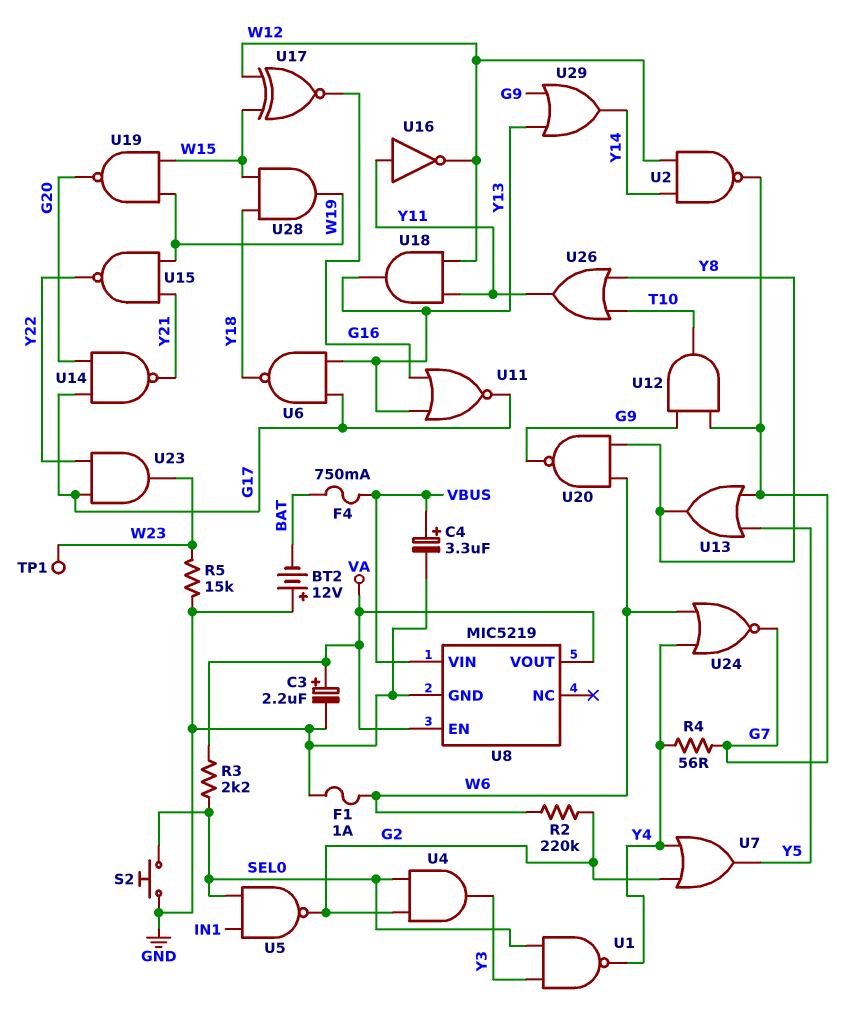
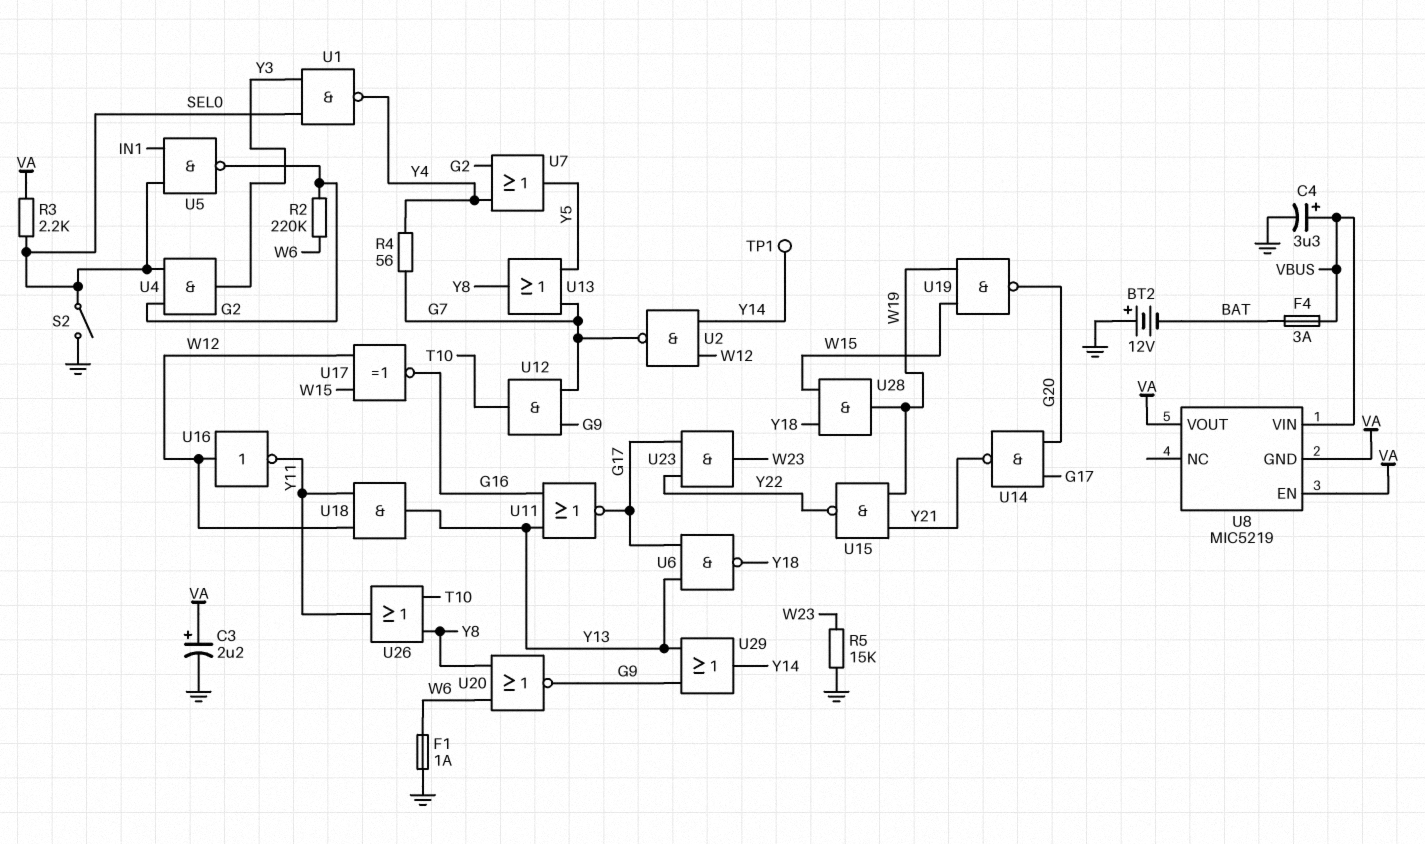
F4: 750mA (BAT, VBUS) -> 3A (BAT, VBUS)
S2: button (GND, SEL0) -> switch (GND, SEL0)
TP1: test point (W23) -> test point (Y14)
U8 pin GND: GND -> VA
U16: NOT (in Y11, out W12) -> NOT (in W12, out Y11)
U20: NAND (in W6, in Y8, out G9) -> NOR (in W6, in Y8, out G9)
U24: NOR (in W6, in Y4, out G7) -> none

